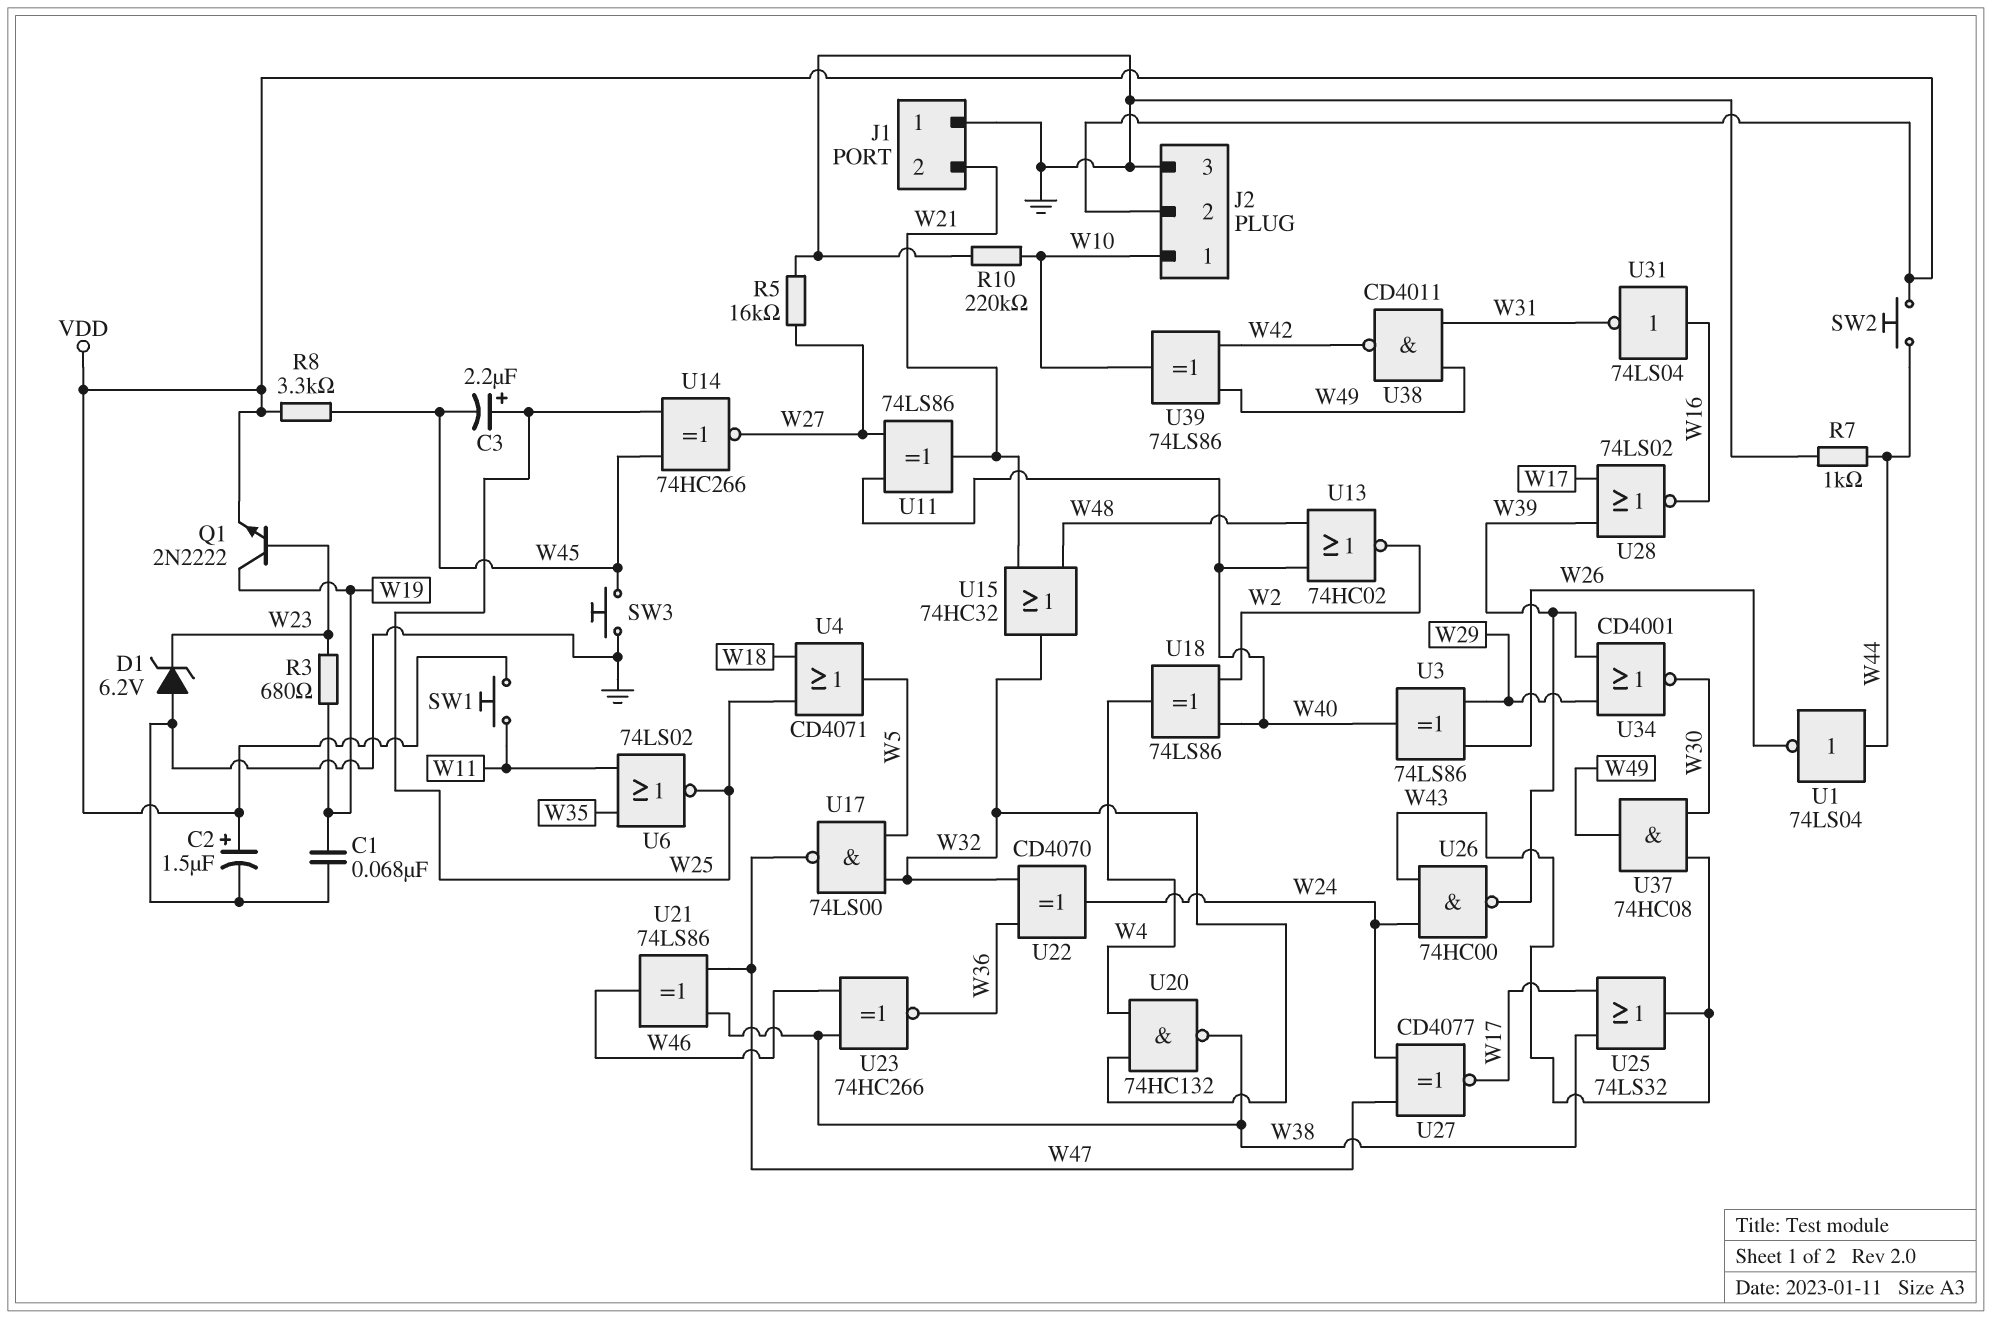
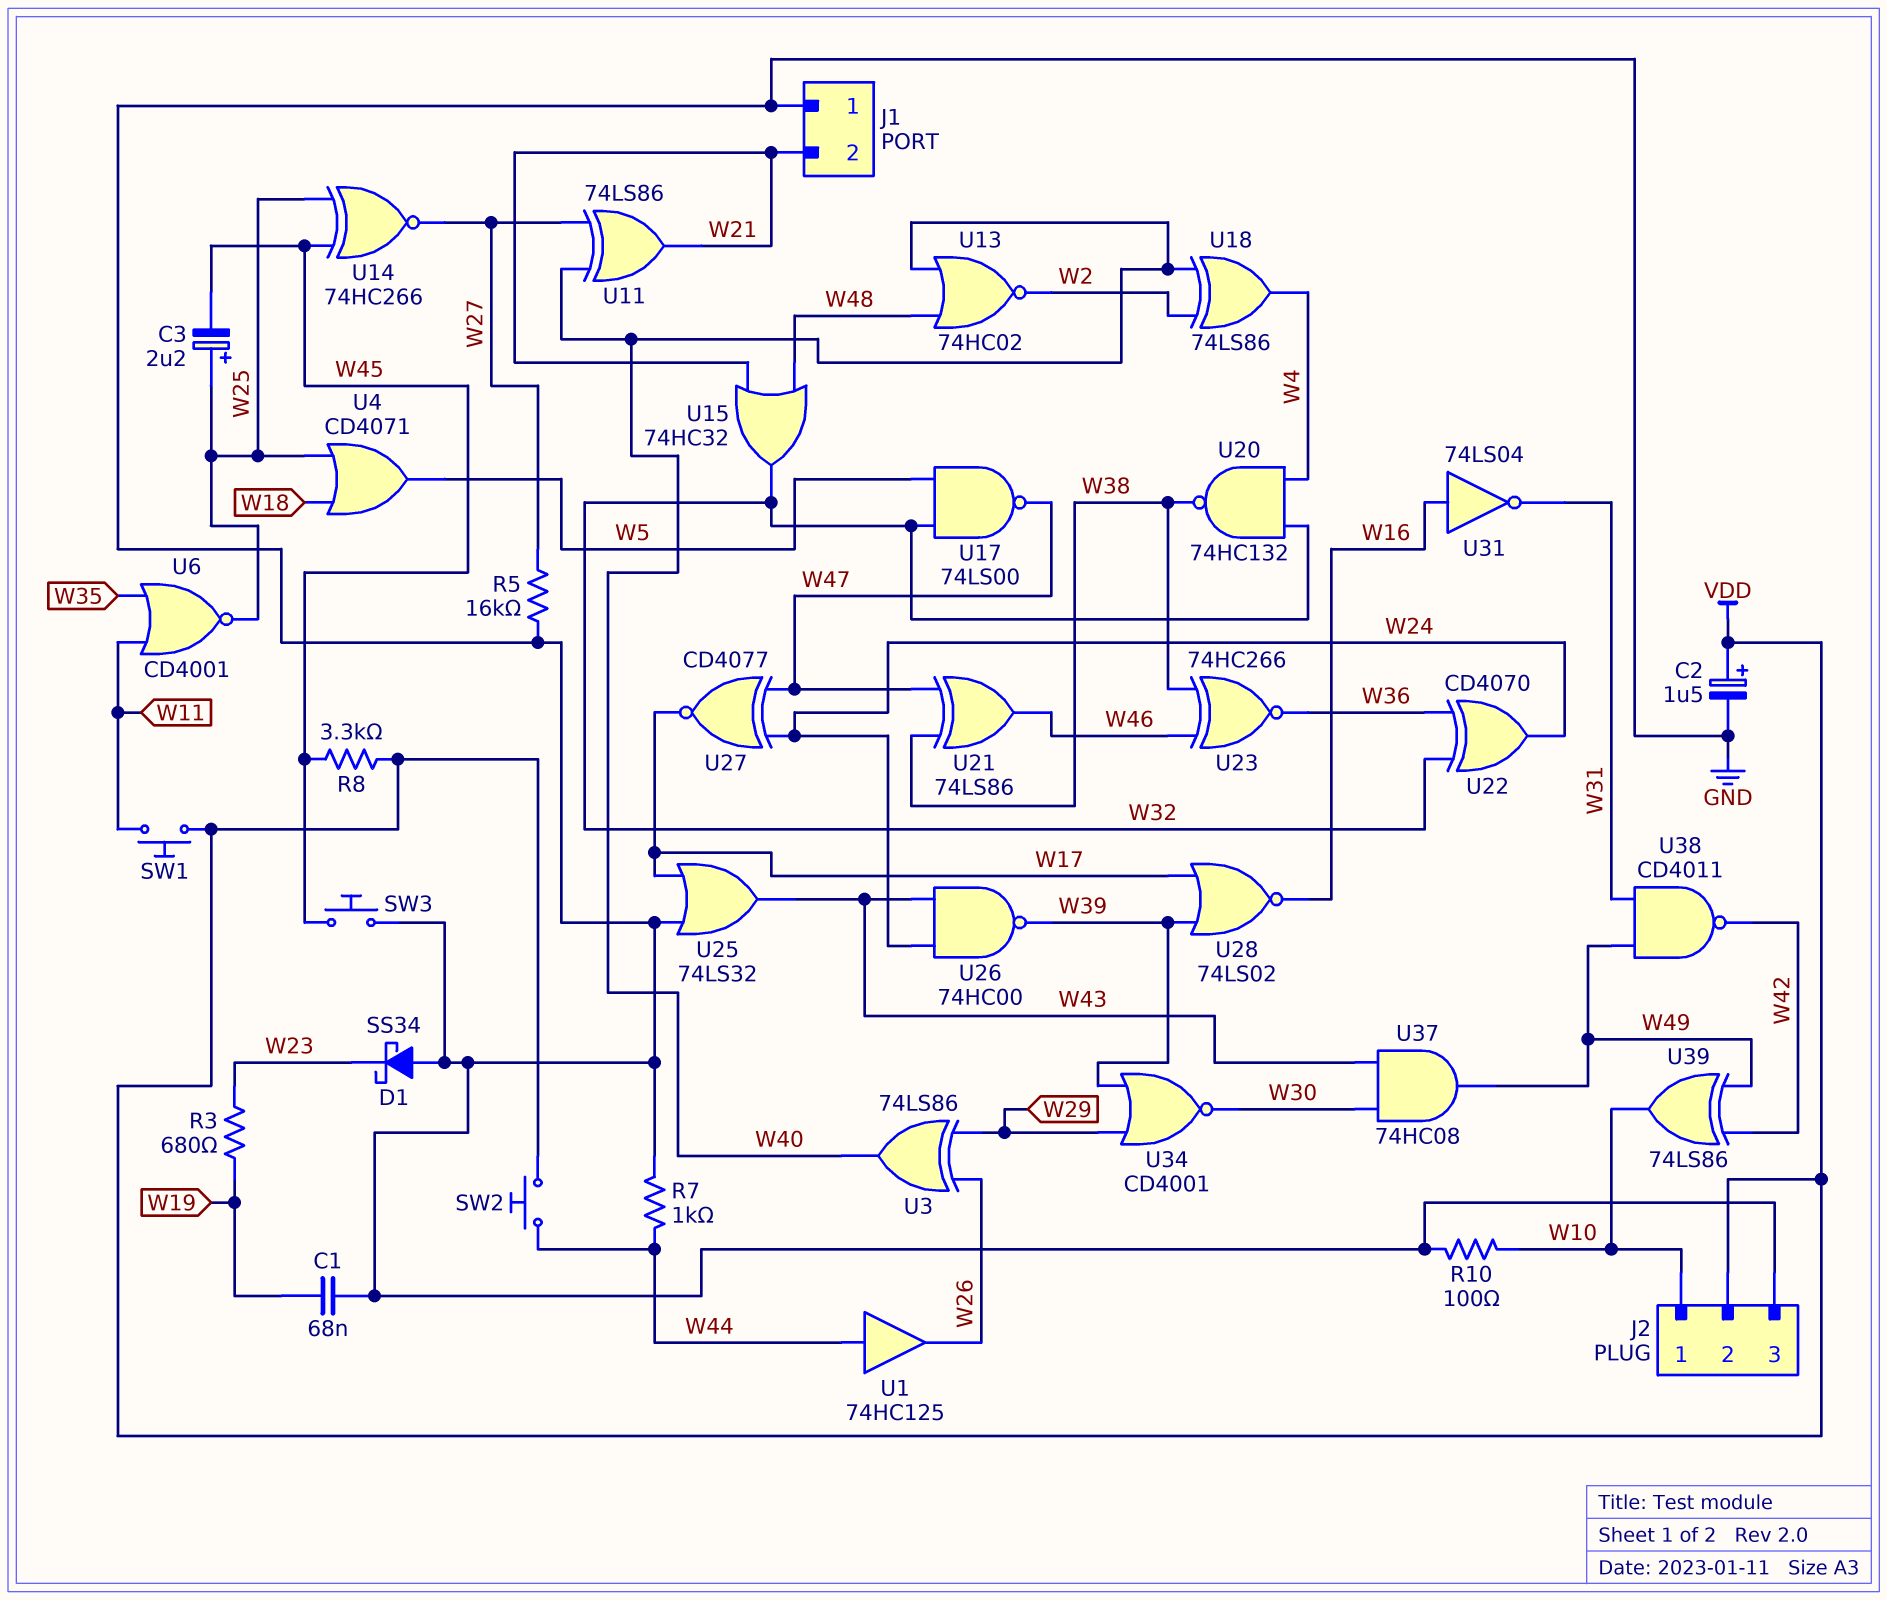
D1: zener 6.2V (A GND, K W23) -> schottky SS34 (A GND, K W23)
Q1: NPN 2N2222 (B W23, C W19, E VDD) -> none
R10: 220k (GND, W10) -> 100 (GND, W10)
U1: NOT 74LS04 (in W44, out W26) -> buffer 74HC125 (in W44, out W26)
U6: NOR 74LS02 (in W11, in W35, out W25) -> NOR CD4001 (in W11, in W35, out W25)
U25: OR 74LS32 (in W17, in W38, out W43) -> OR 74LS32 (in GND, in W17, out W43)

